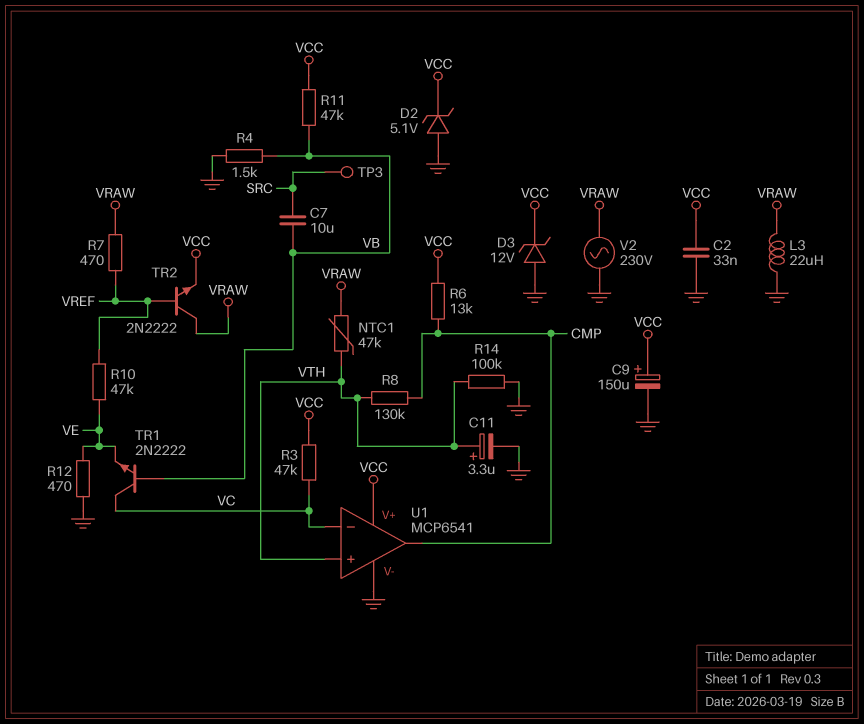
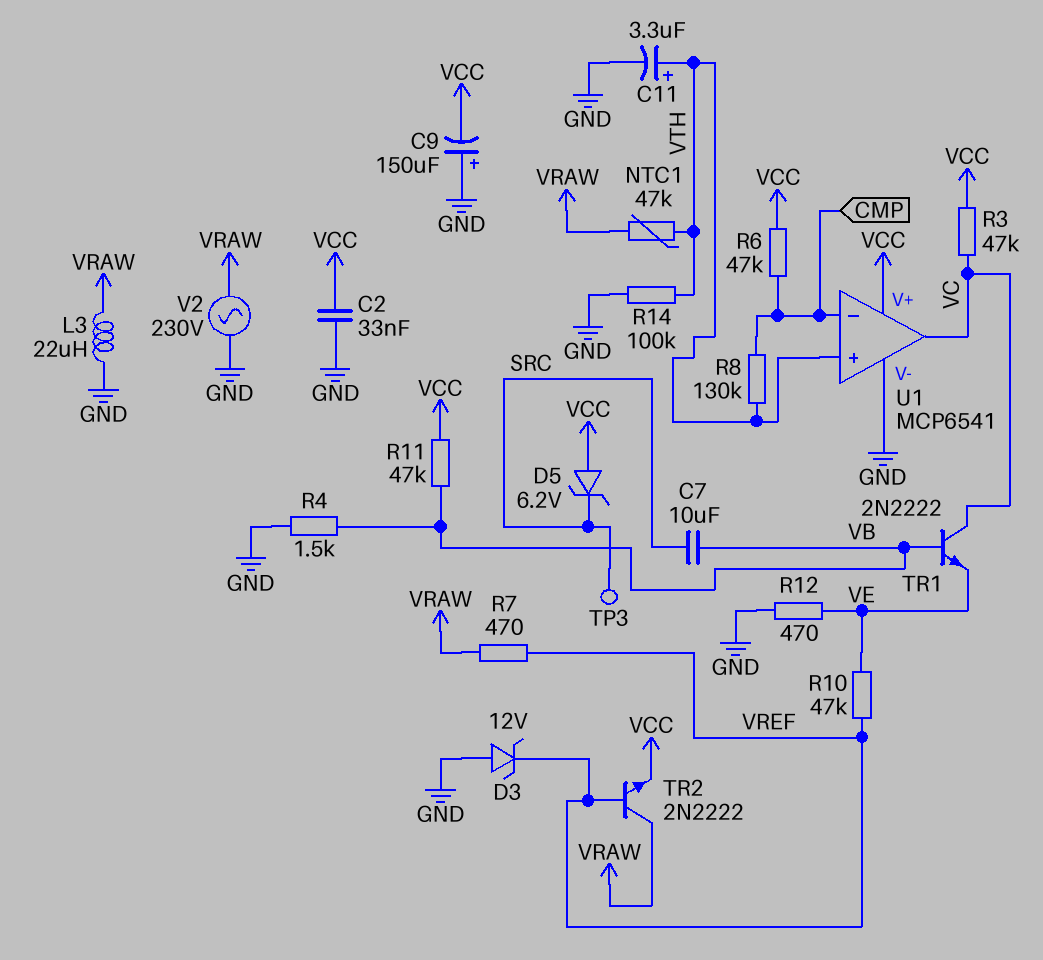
C9: 150uF (plus VCC, minus GND) -> 150uF (plus GND, minus VCC)
D2: zener 5.1V (A GND, K VCC) -> none
D3: zener 12V (A GND, K VCC) -> zener 12V (A GND, K VREF)
D5: none -> zener 6.2V (A VCC, K SRC)
R6: 13k (CMP, VCC) -> 47k (CMP, VCC)
U1 pin in-: VC -> CMP
U1 pin out: CMP -> VC

